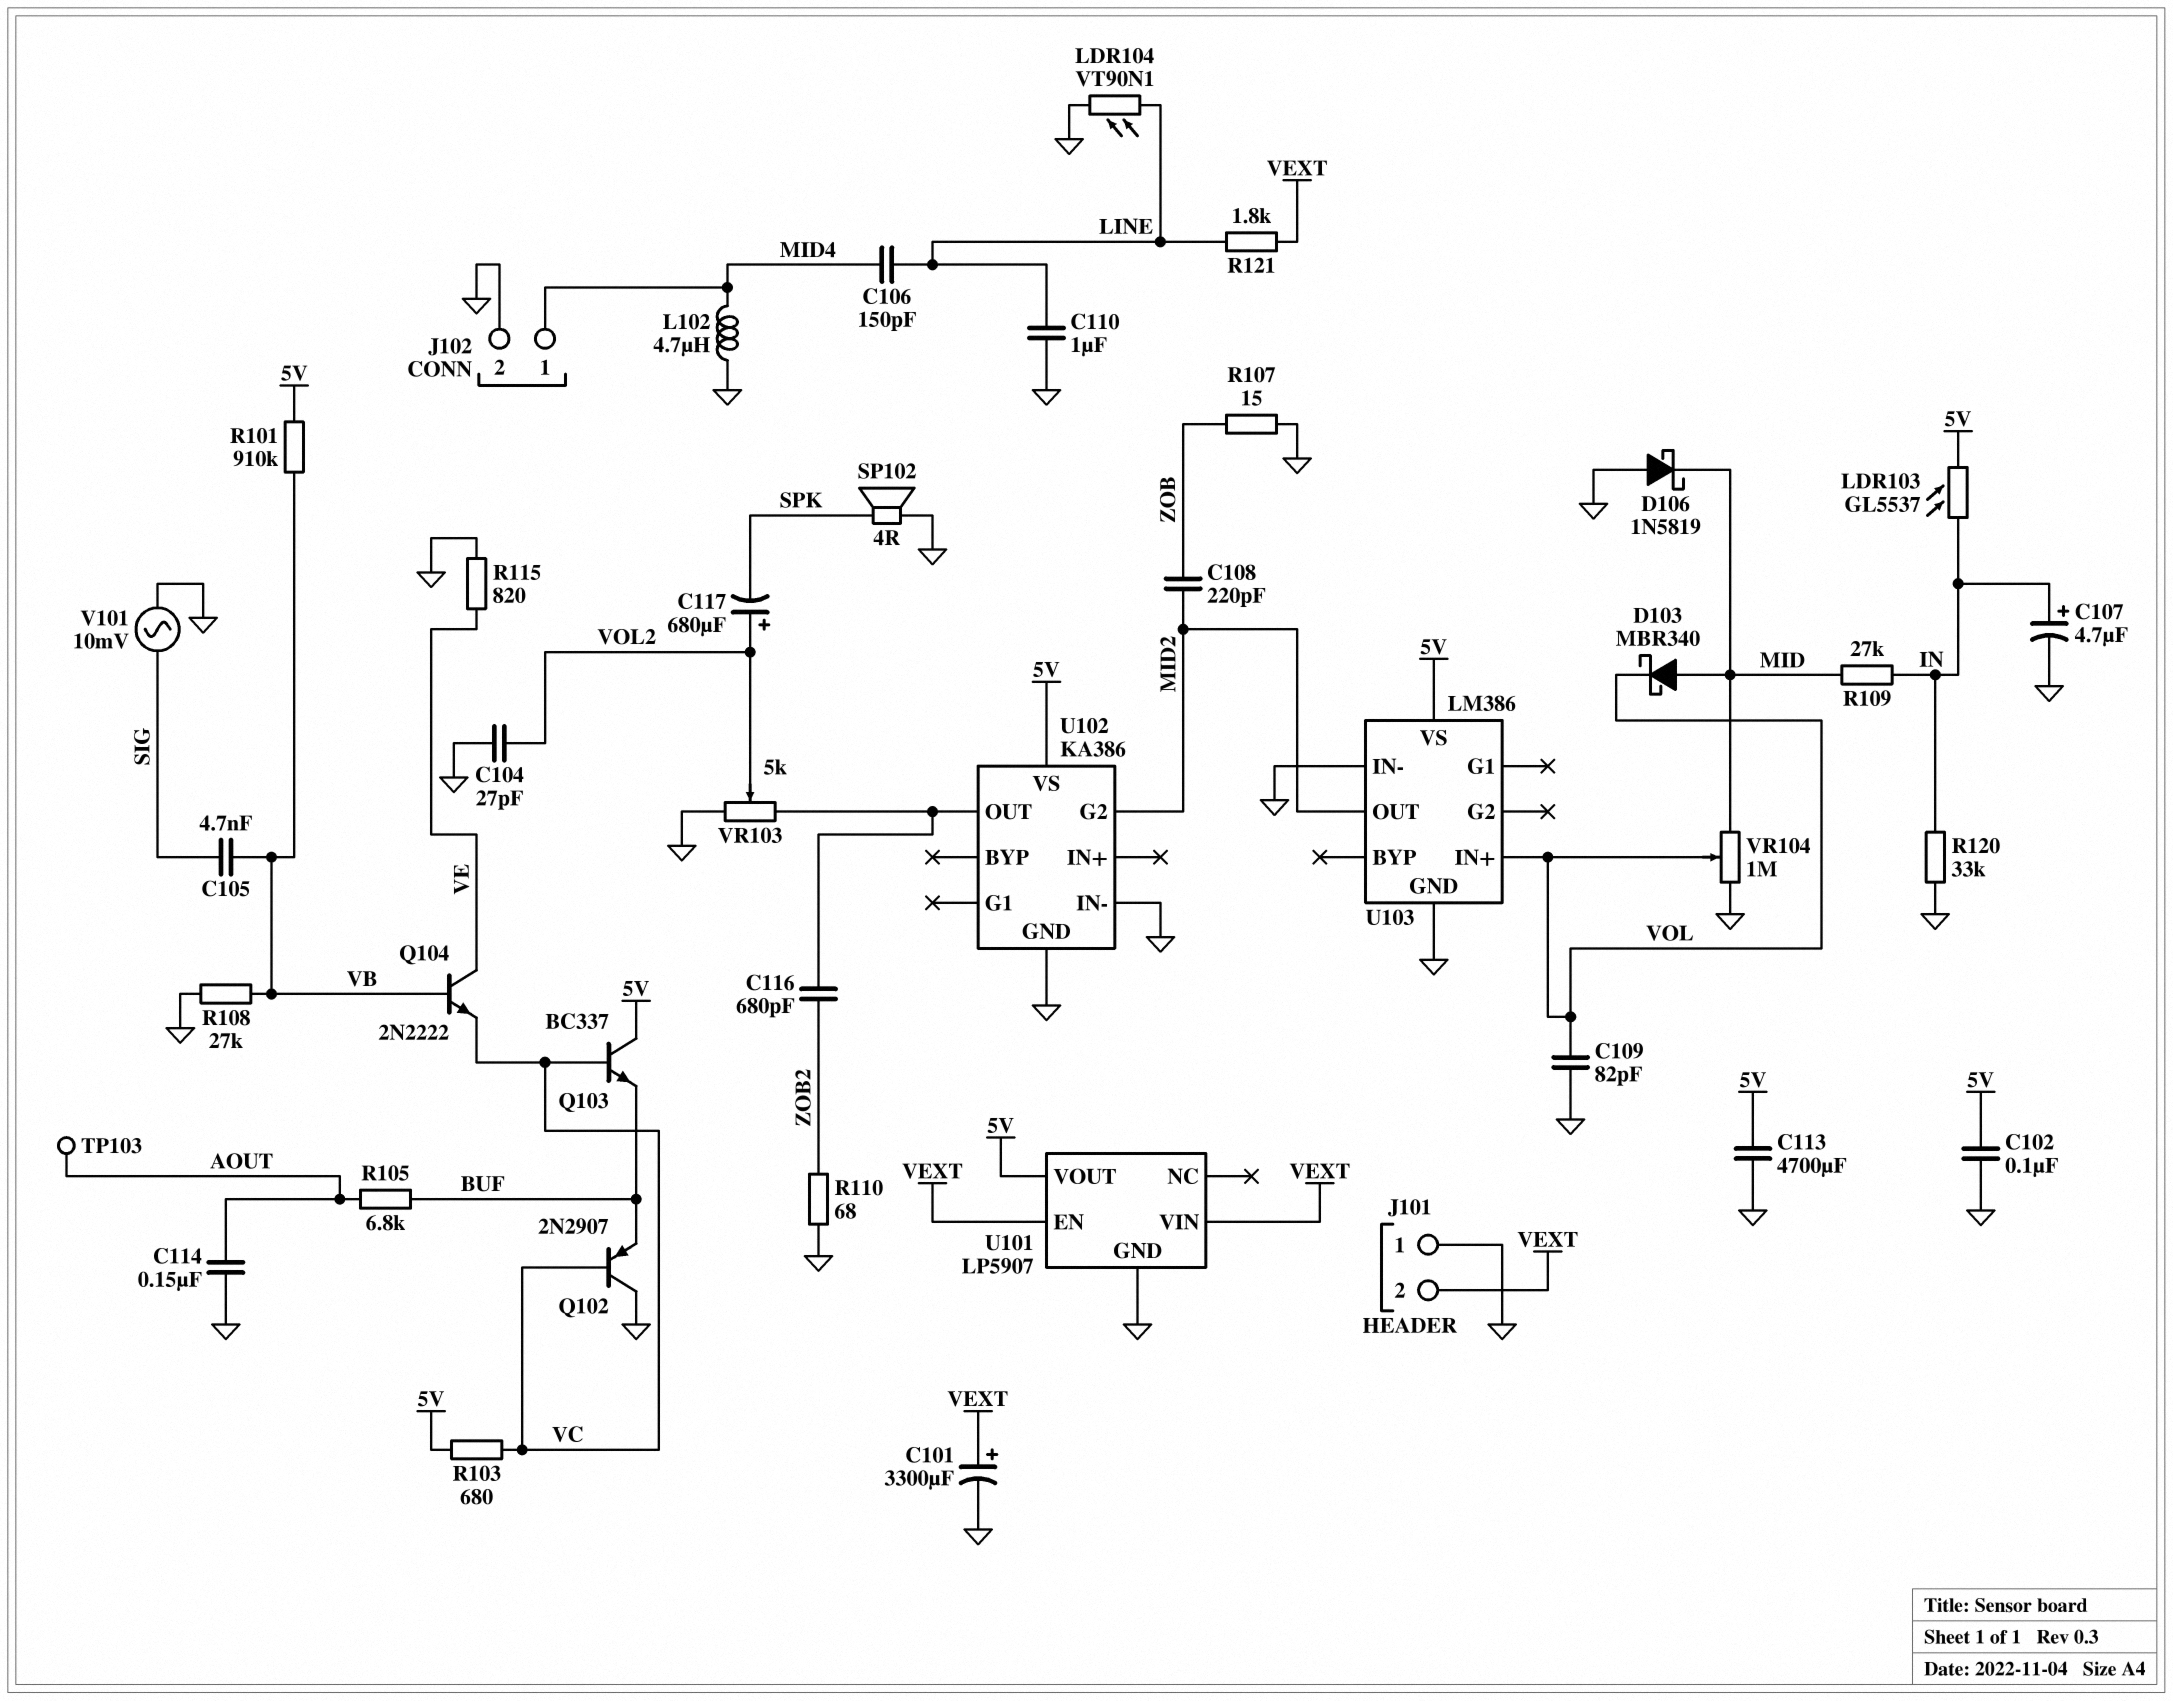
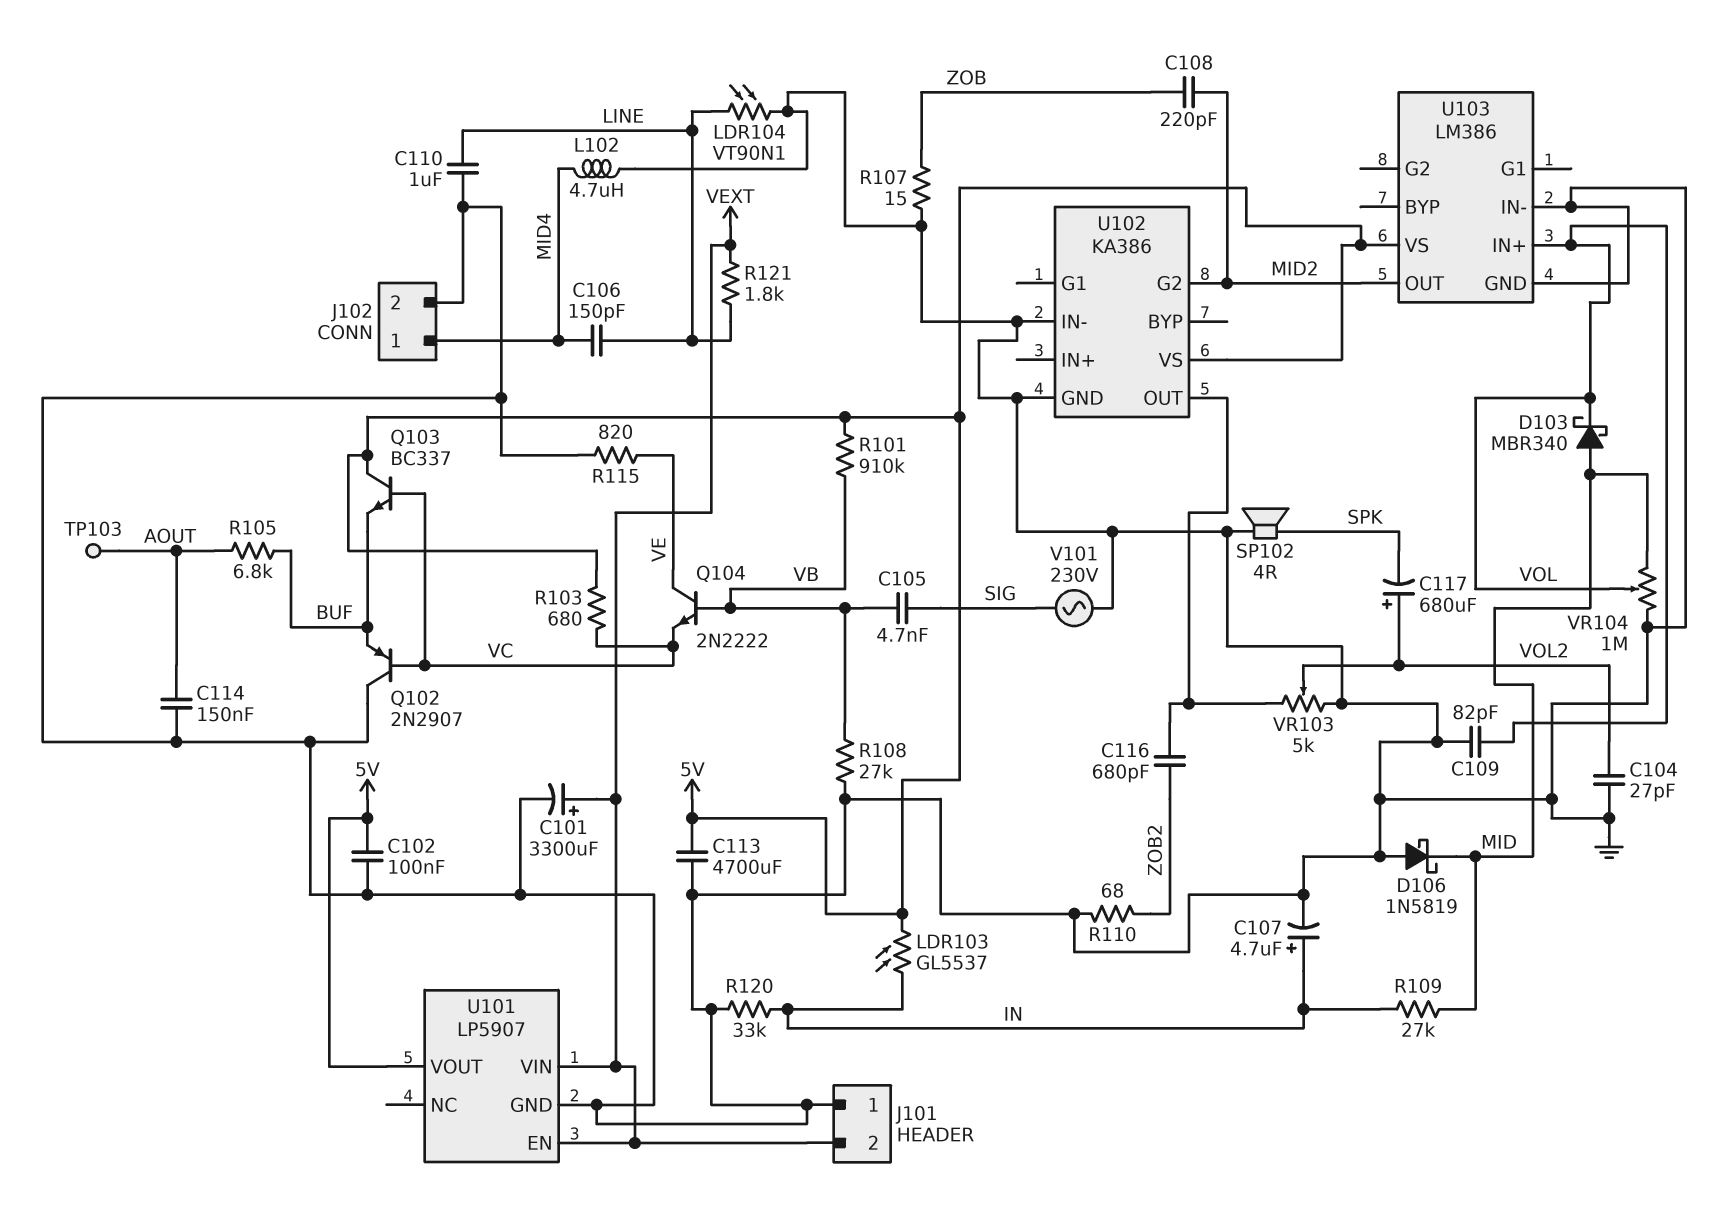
V101: AC 10mV (GND, SIG) -> AC 230V (GND, SIG)

